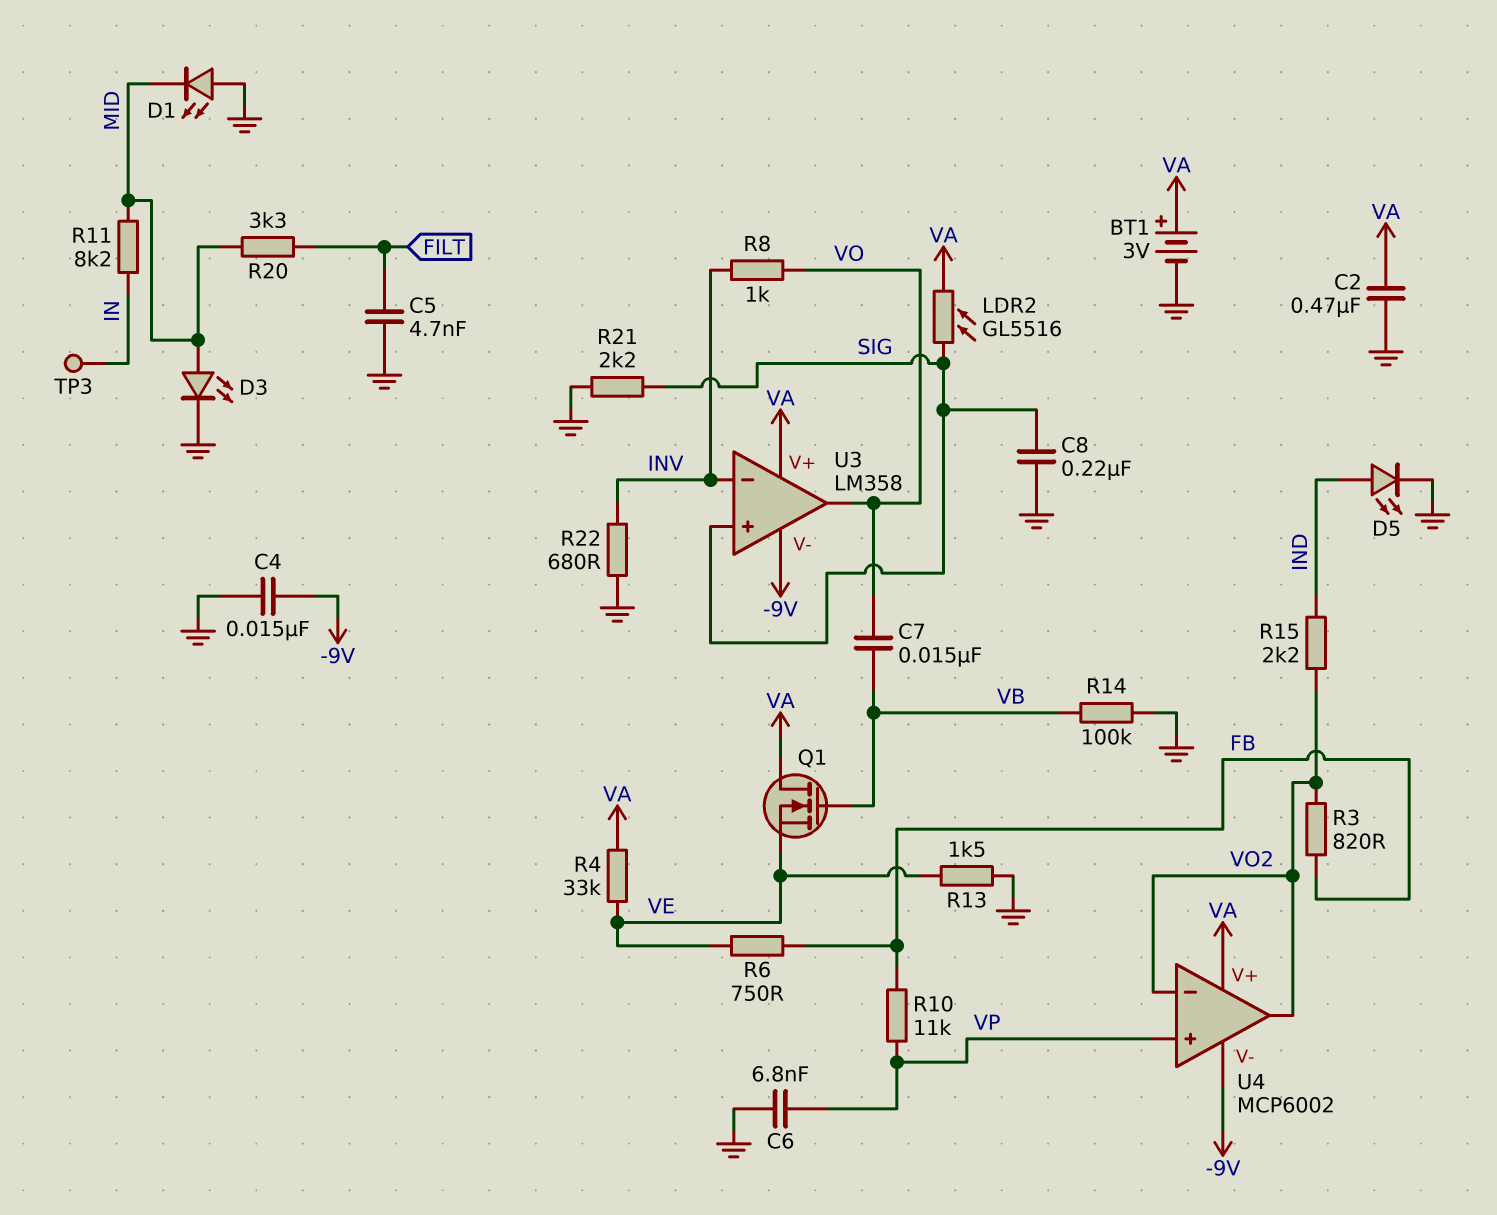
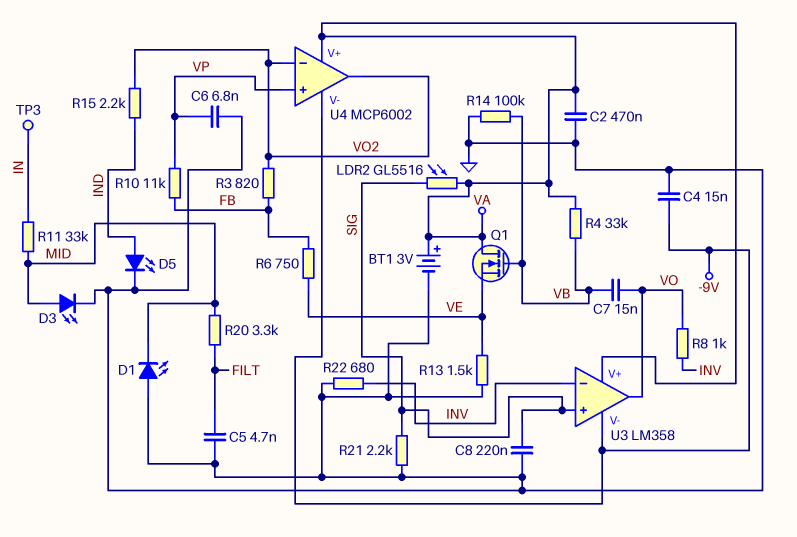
R4: 33k (VA, VE) -> 33k (VA, VB)
R11: 8.2k (IN, MID) -> 33k (IN, MID)

